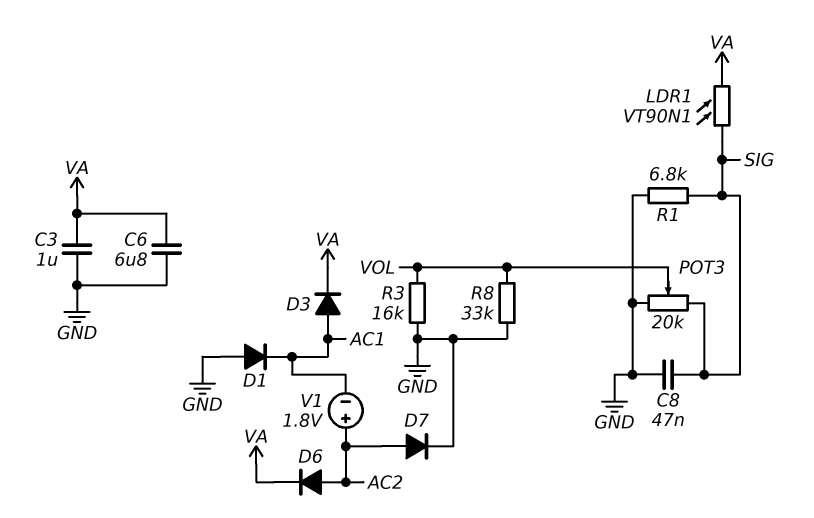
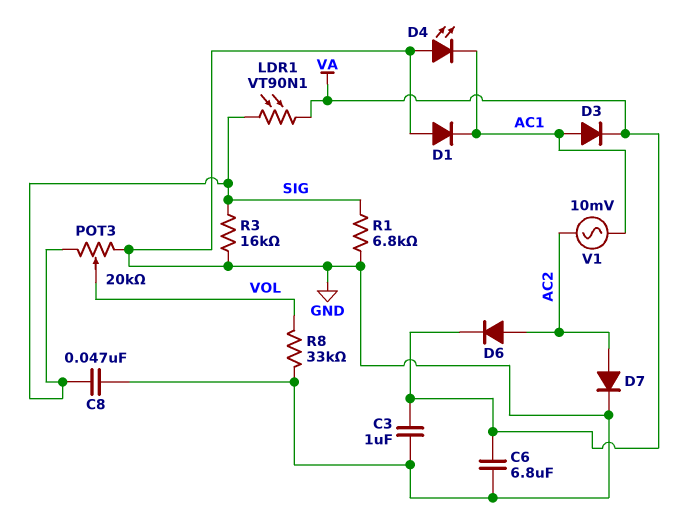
D4: none -> LED (A GND, K AC1)
R3: 16k (GND, VOL) -> 16k (GND, SIG)
V1: 1.8V (plus AC2, minus AC1) -> AC 10mV (AC1, AC2)

